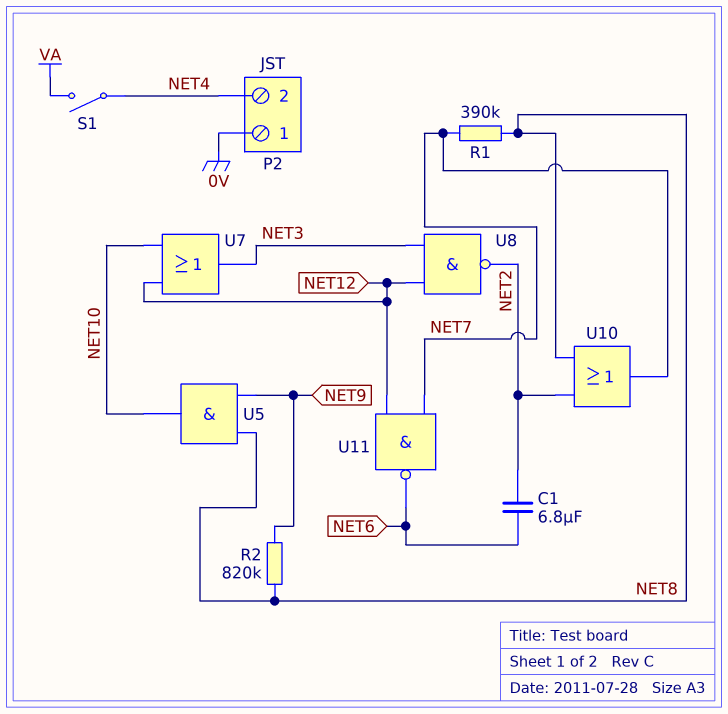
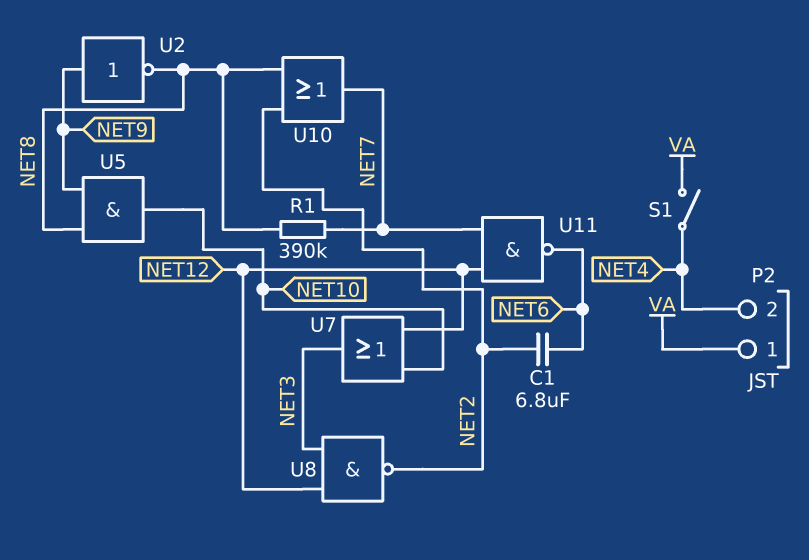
P2 pin 1: 0V -> VA
R2: 820k (NET8, NET9) -> none
U2: none -> NOT (in NET9, out NET8)

